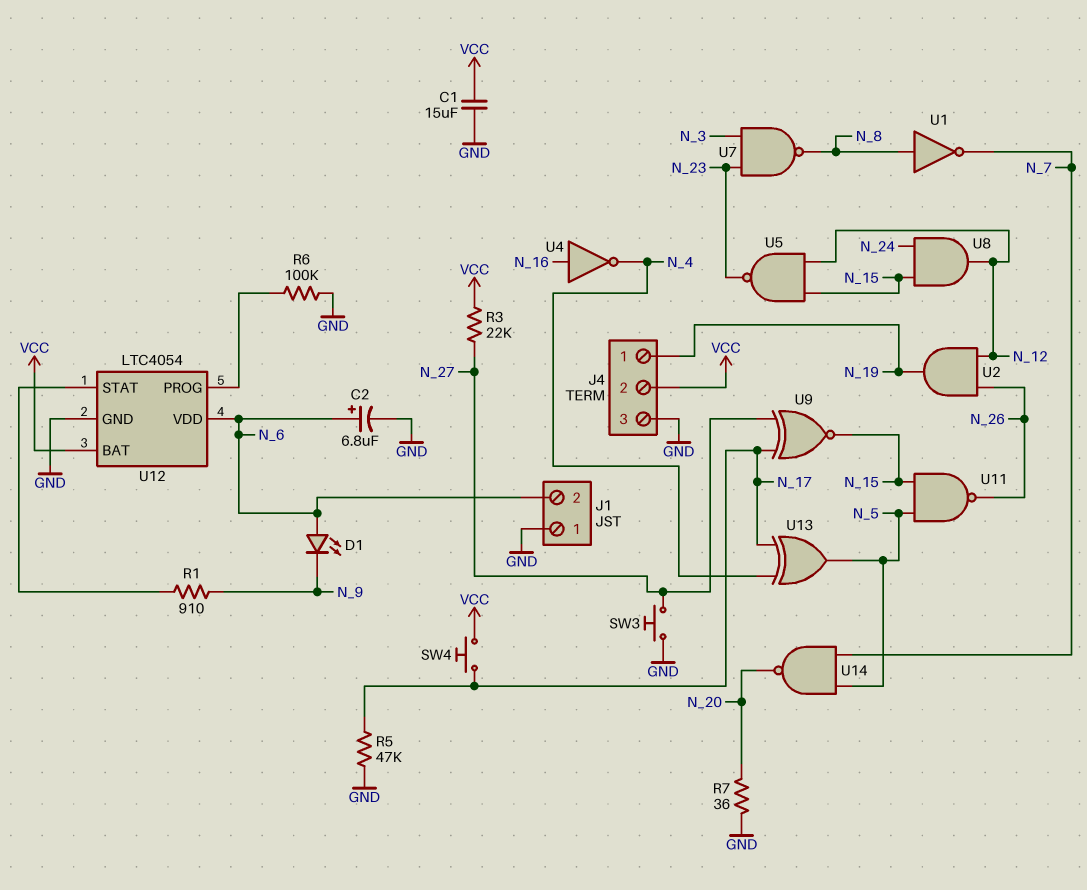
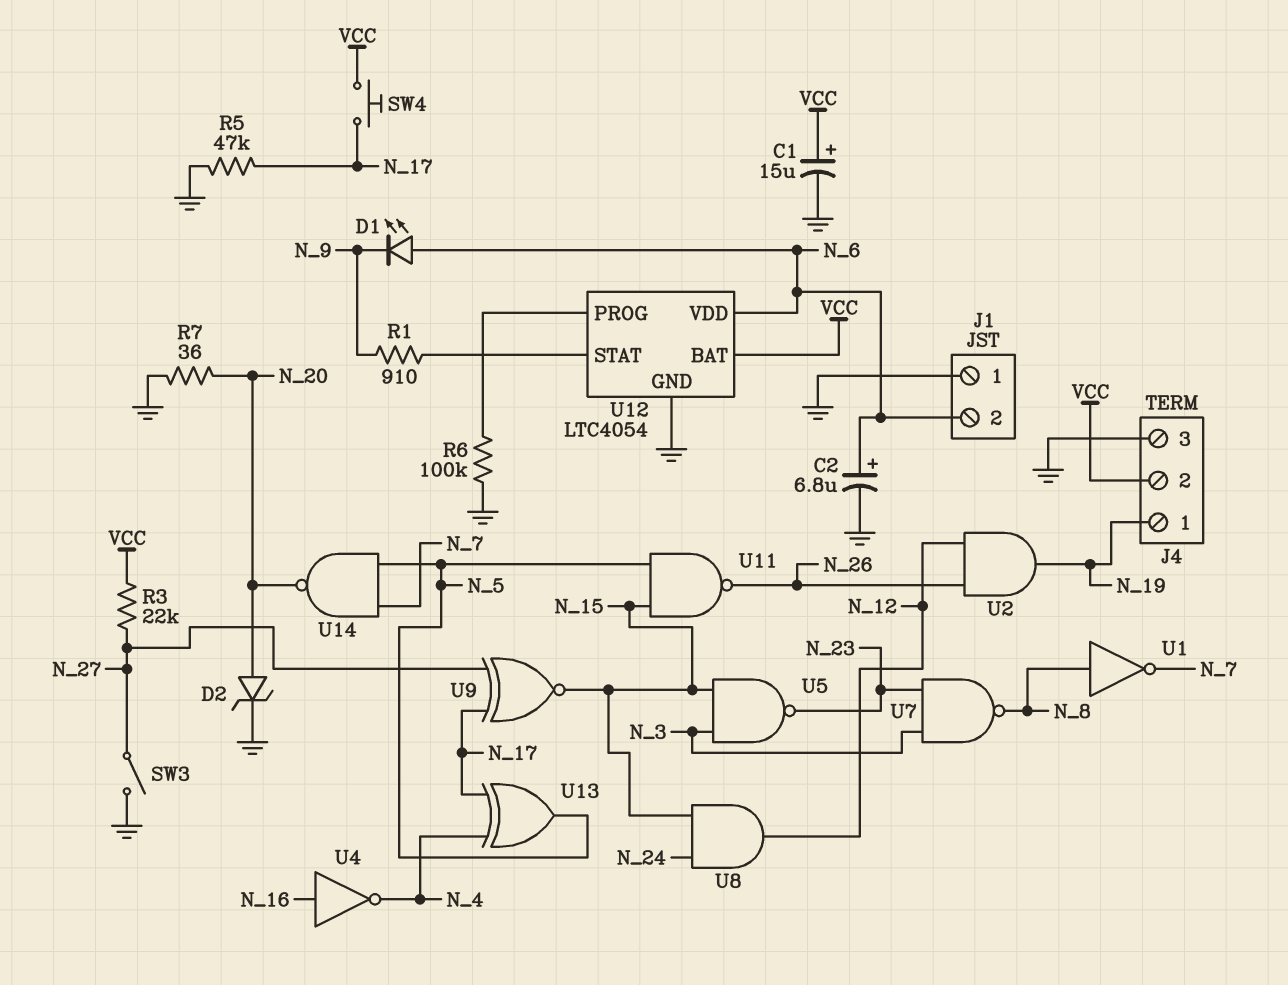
C1: 15uF (GND, VCC) -> 15uF (plus VCC, minus GND)
D2: none -> zener (A N_20, K GND)
SW3: button (GND, N_27) -> switch (GND, N_27)
U5: NAND (in N_12, in N_15, out N_23) -> NAND (in N_3, in N_15, out N_23)

